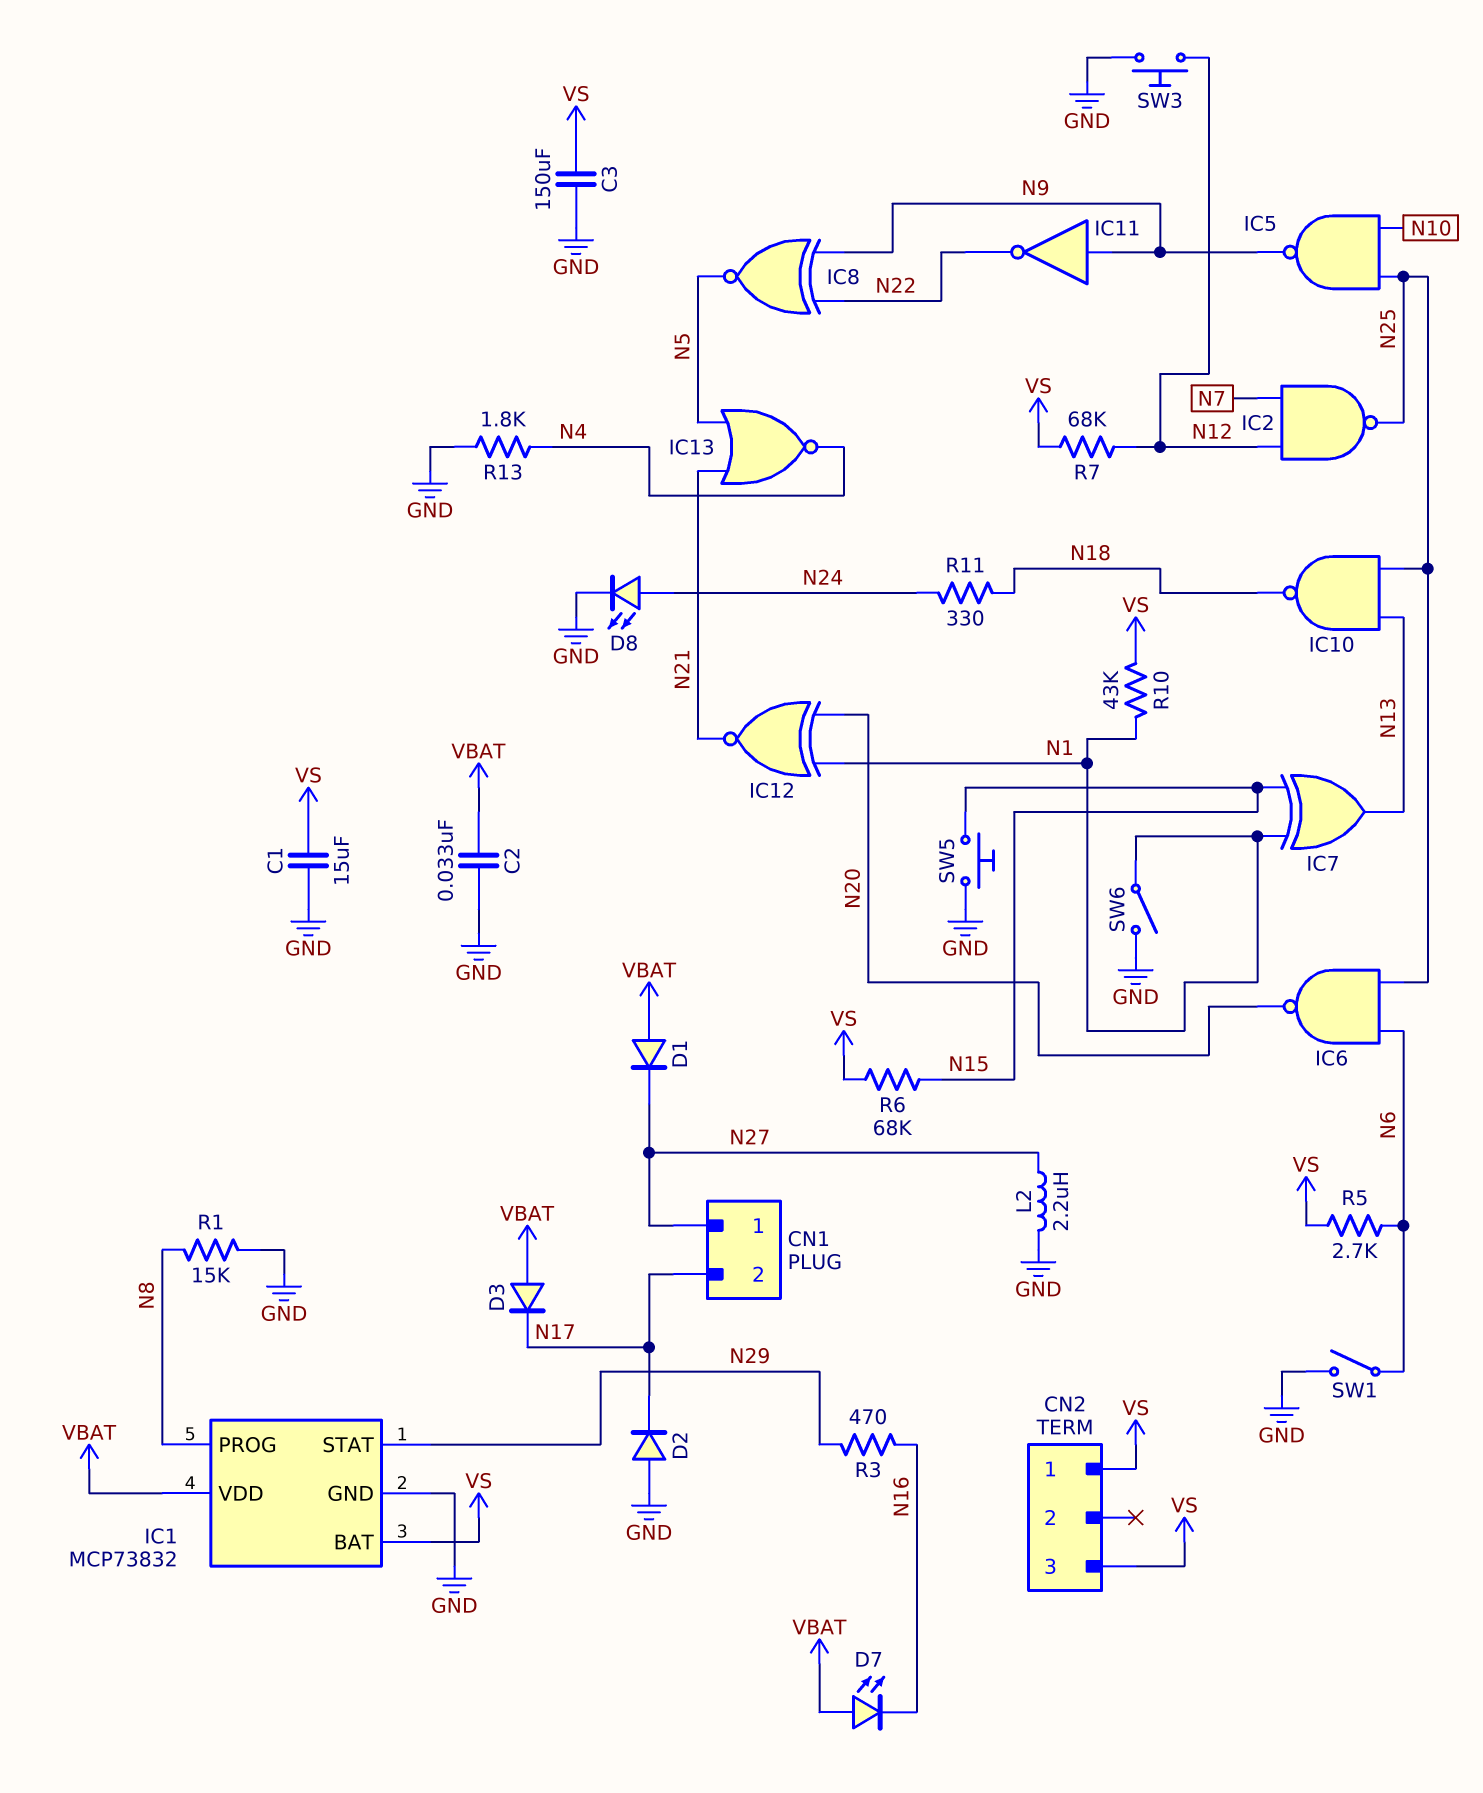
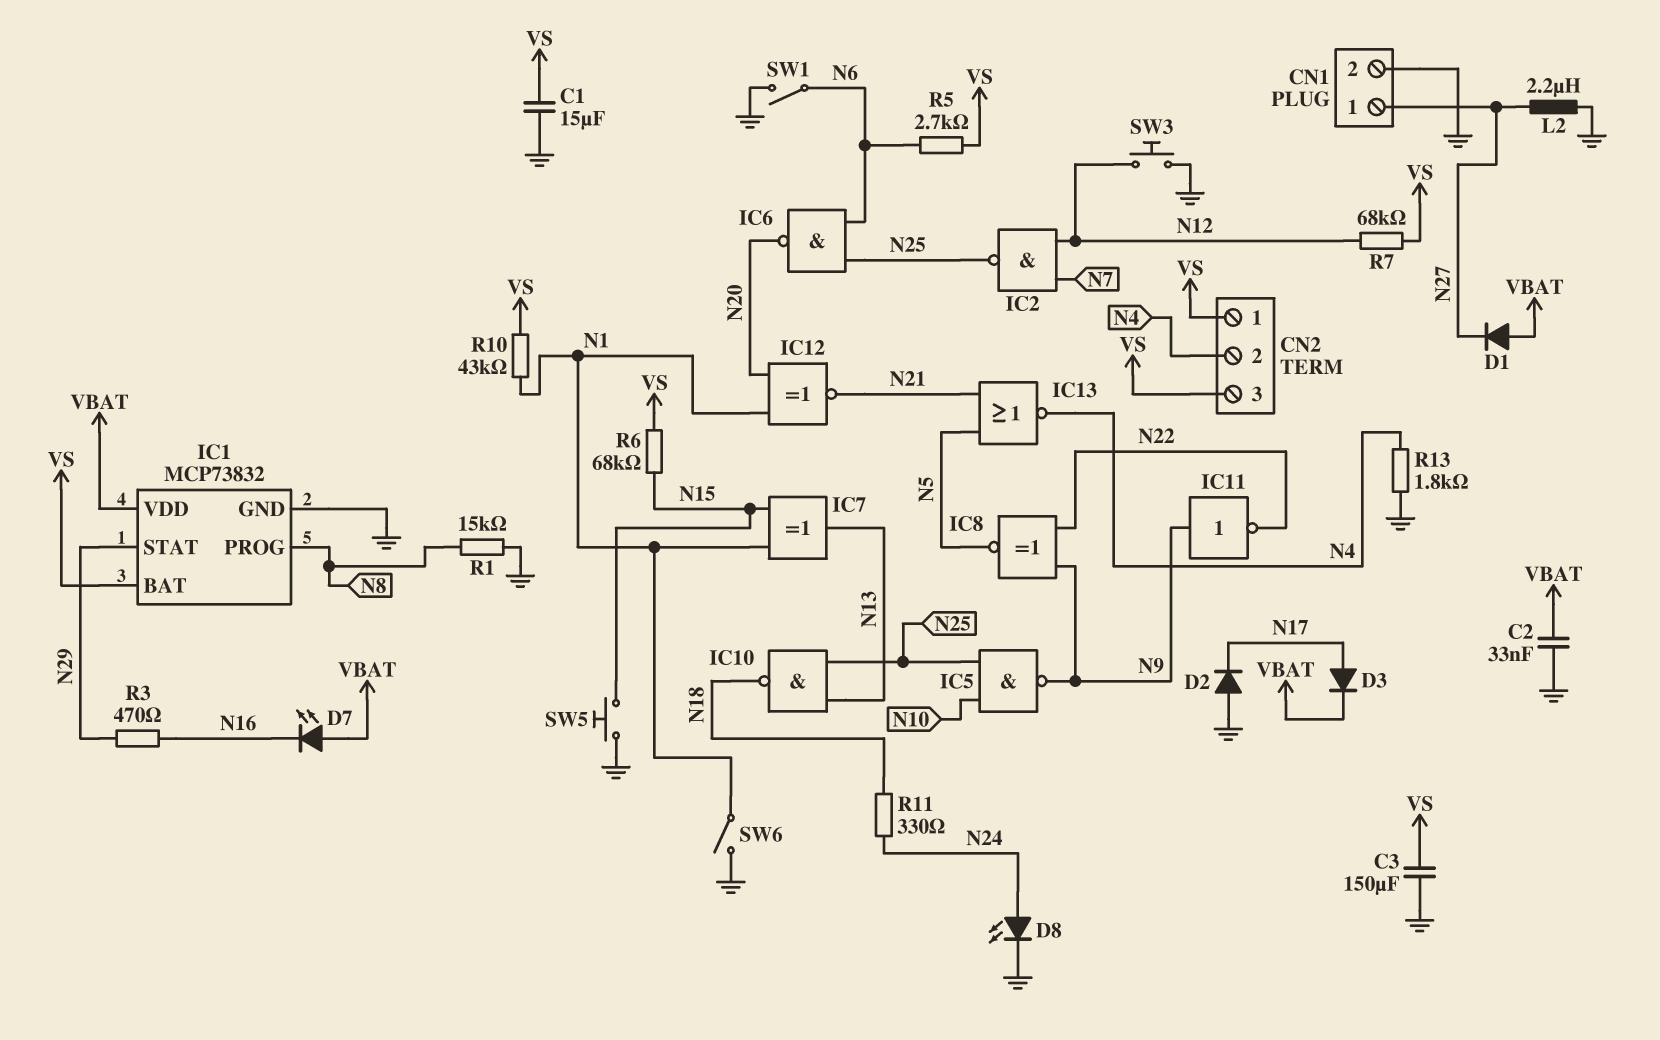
CN1 pin 2: N17 -> GND
CN2 pin 2: none -> N4
D3: diode (A VBAT, K N17) -> diode (A N17, K VBAT)

